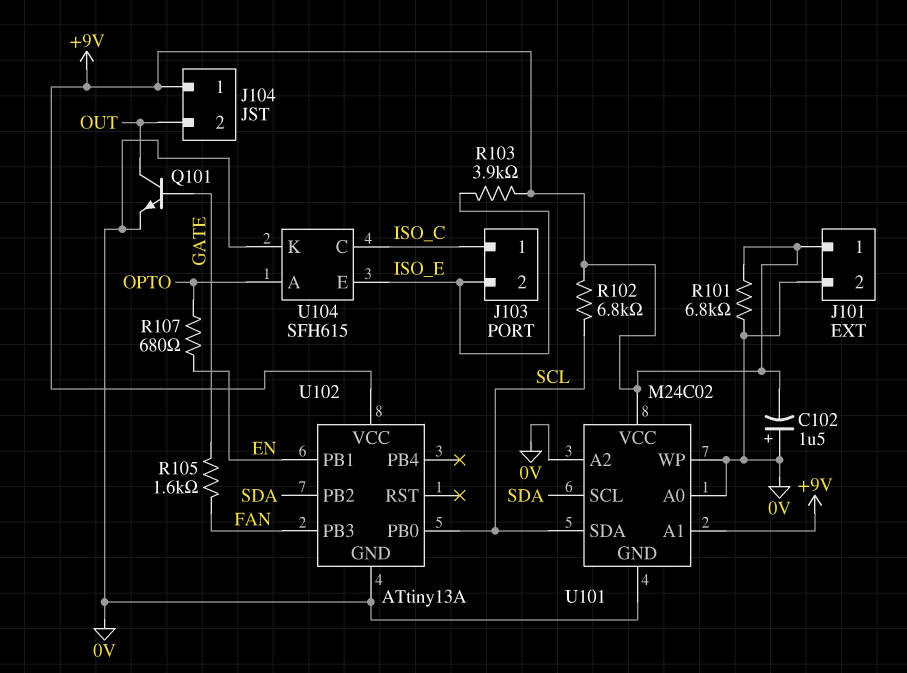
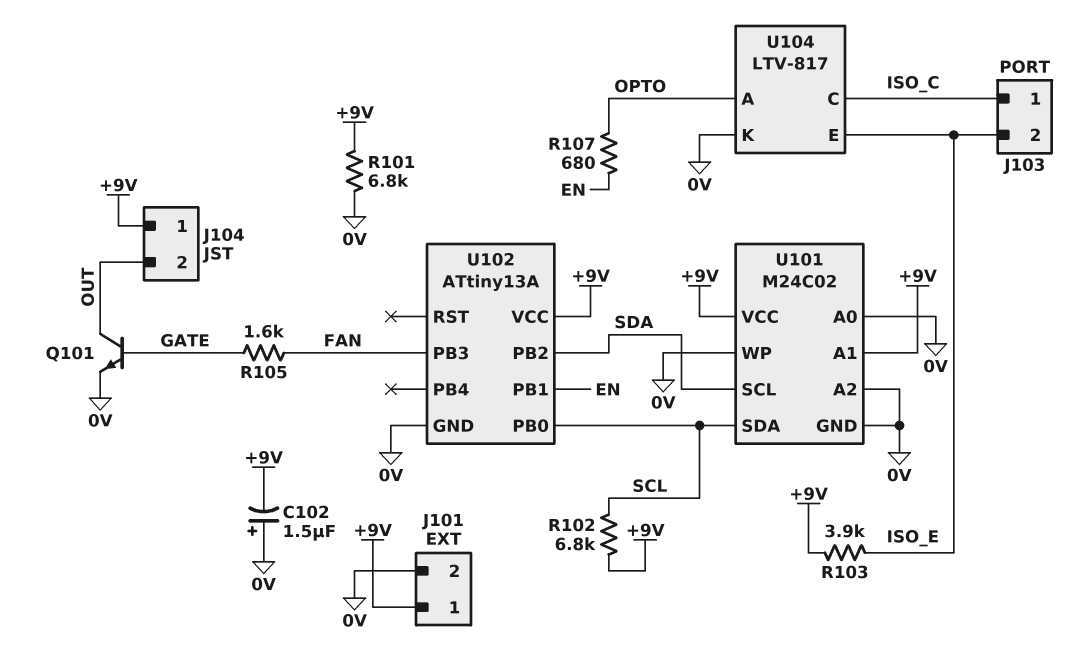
U104: SFH615 -> LTV-817

